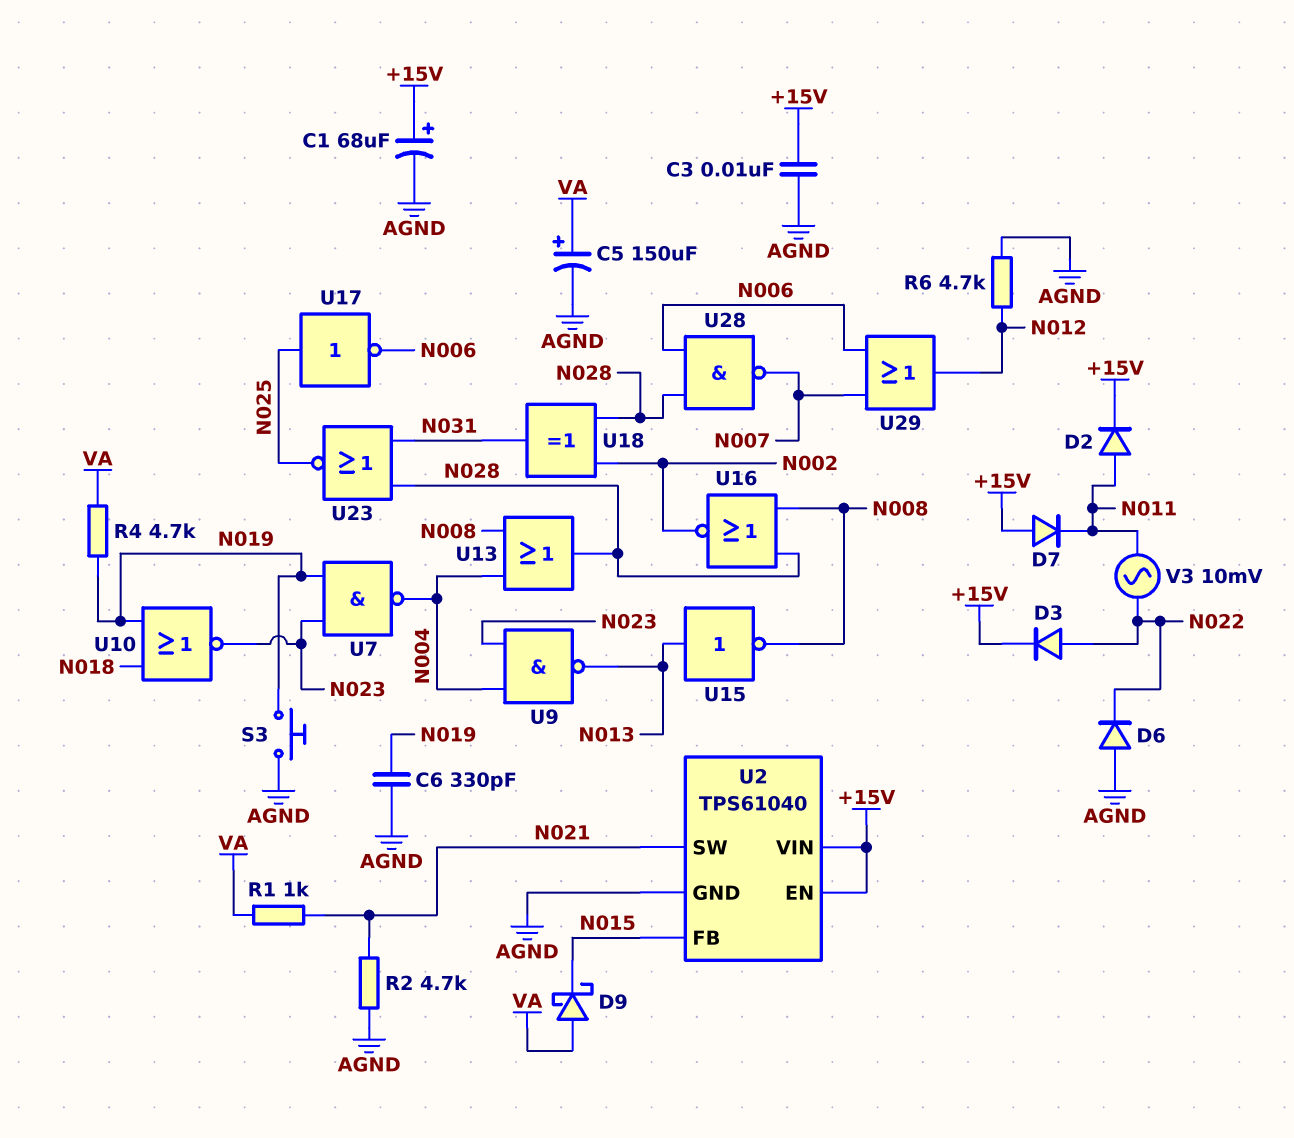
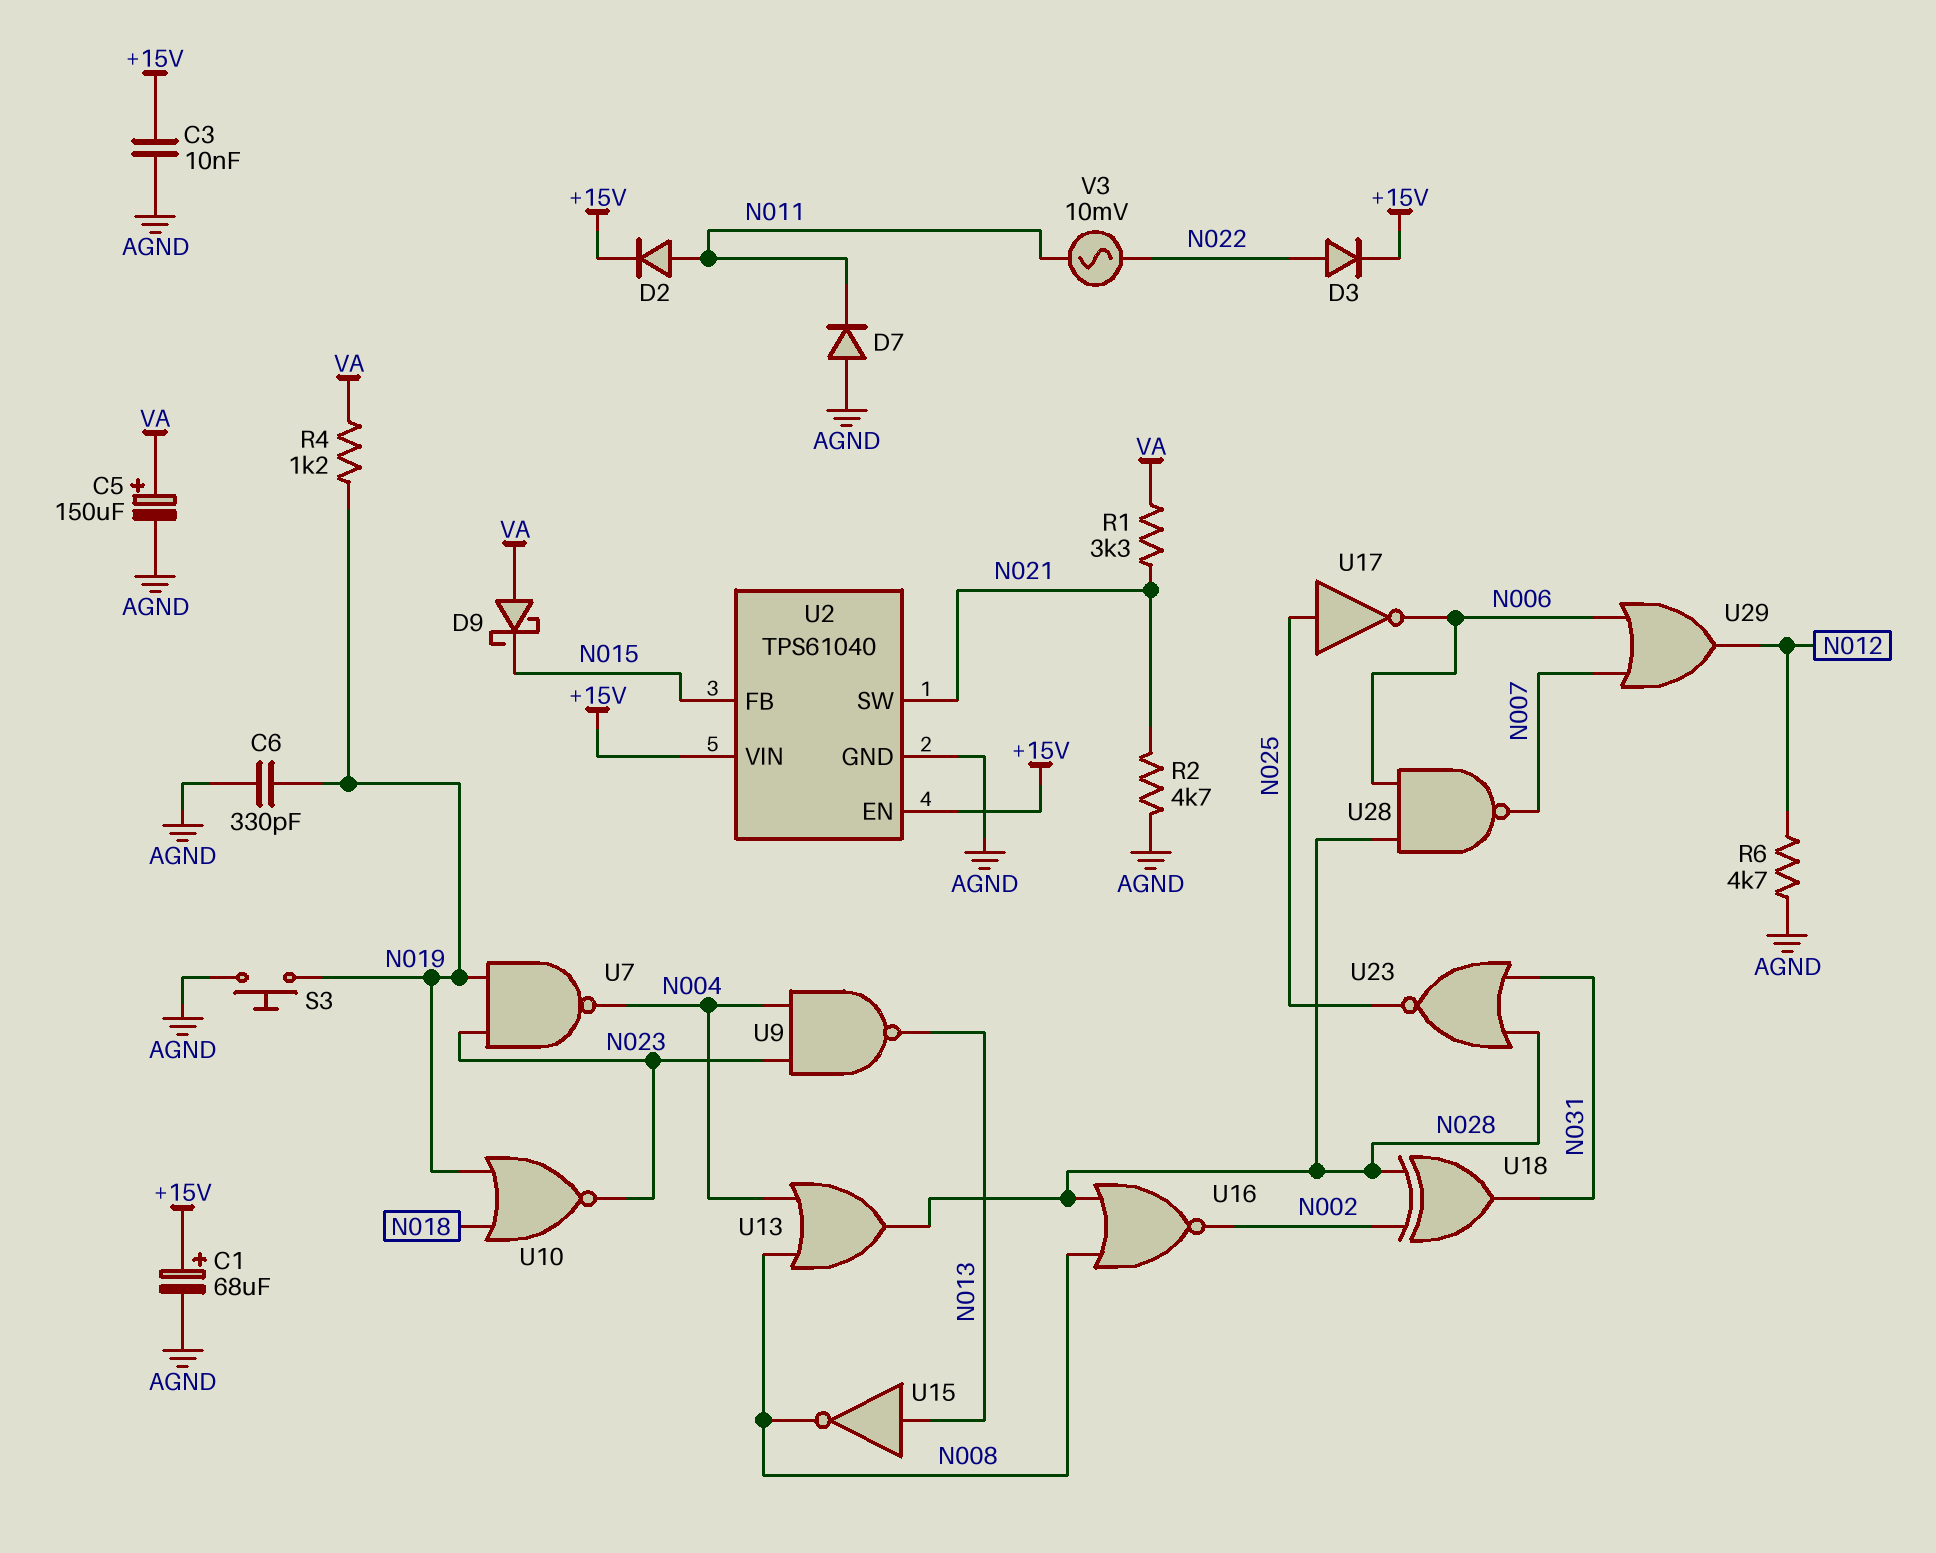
D6: diode (A AGND, K N022) -> none
D7: diode (A +15V, K N011) -> diode (A AGND, K N011)
R1: 1k (N021, VA) -> 3.3k (N021, VA)
R4: 4.7k (N019, VA) -> 1.2k (N019, VA)

